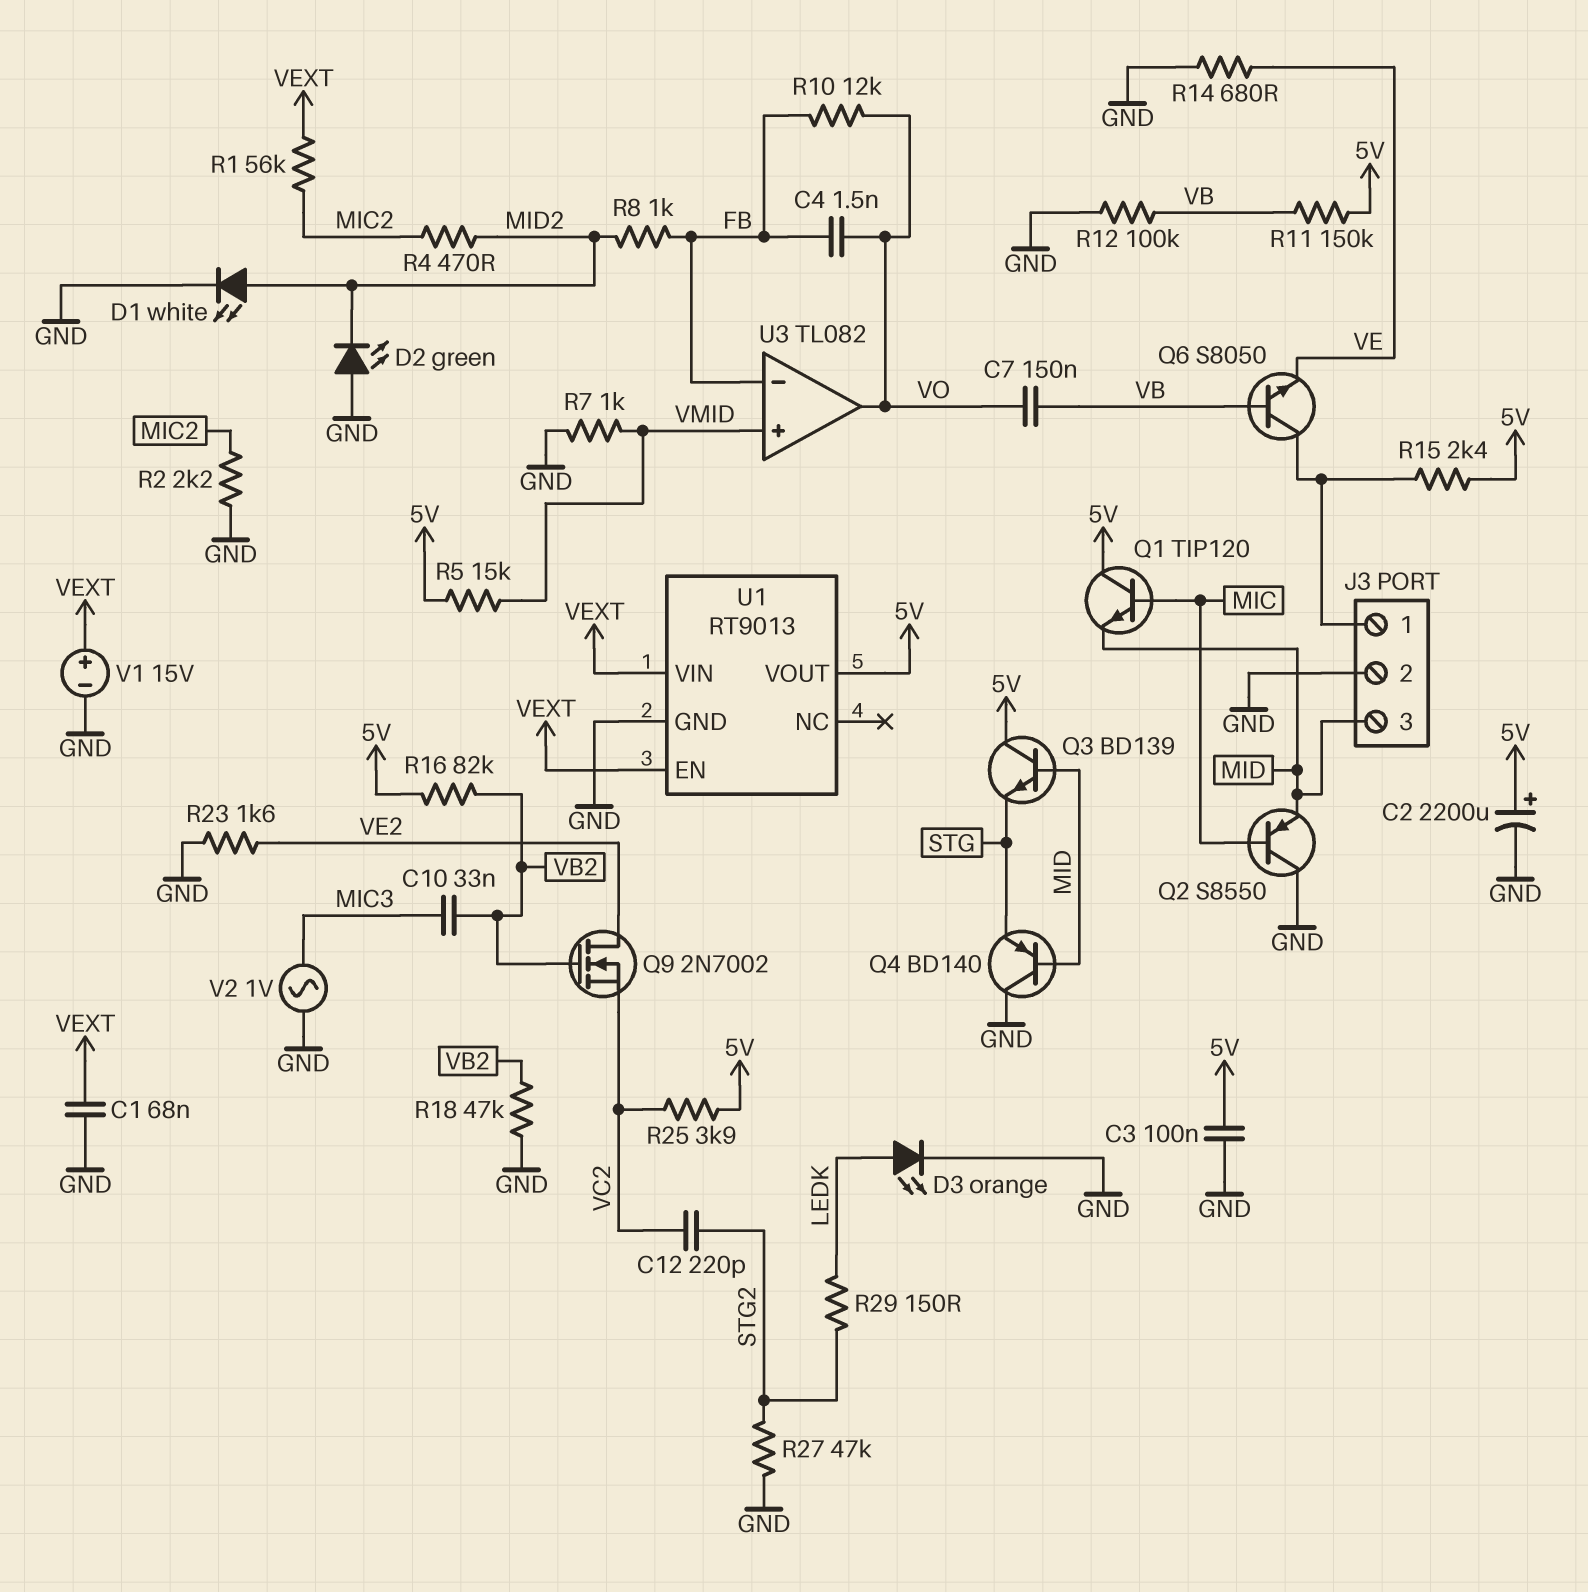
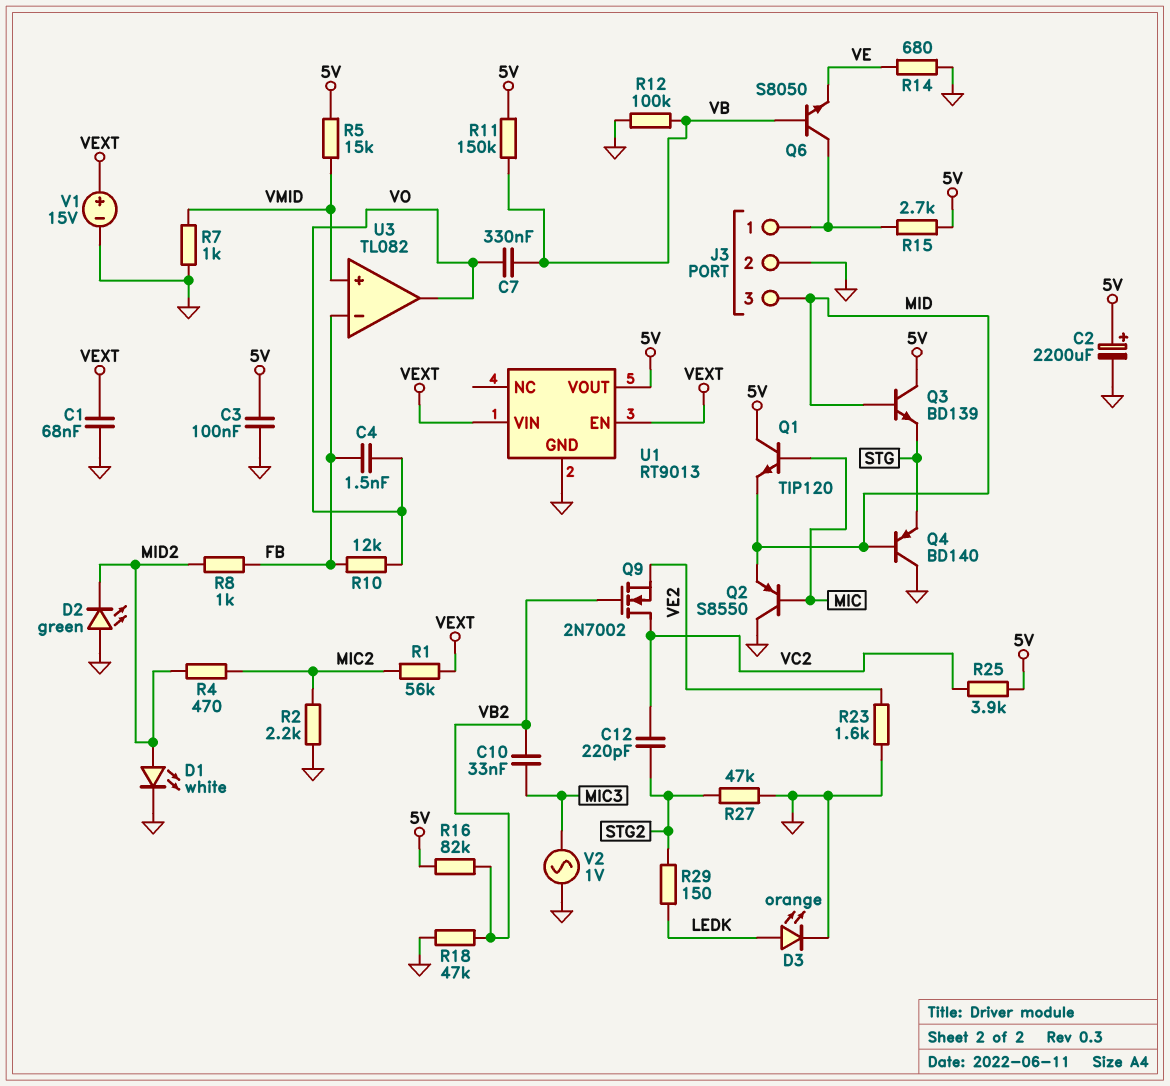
C7: 150nF (VB, VO) -> 330nF (VB, VO)
Q9: NMOS 2N7002 (G VB2, D VE2, S VC2) -> NMOS 2N7002 (G VB2, D VC2, S VE2)
R15: 2.4k (5V, J3/1) -> 2.7k (5V, J3/1)

